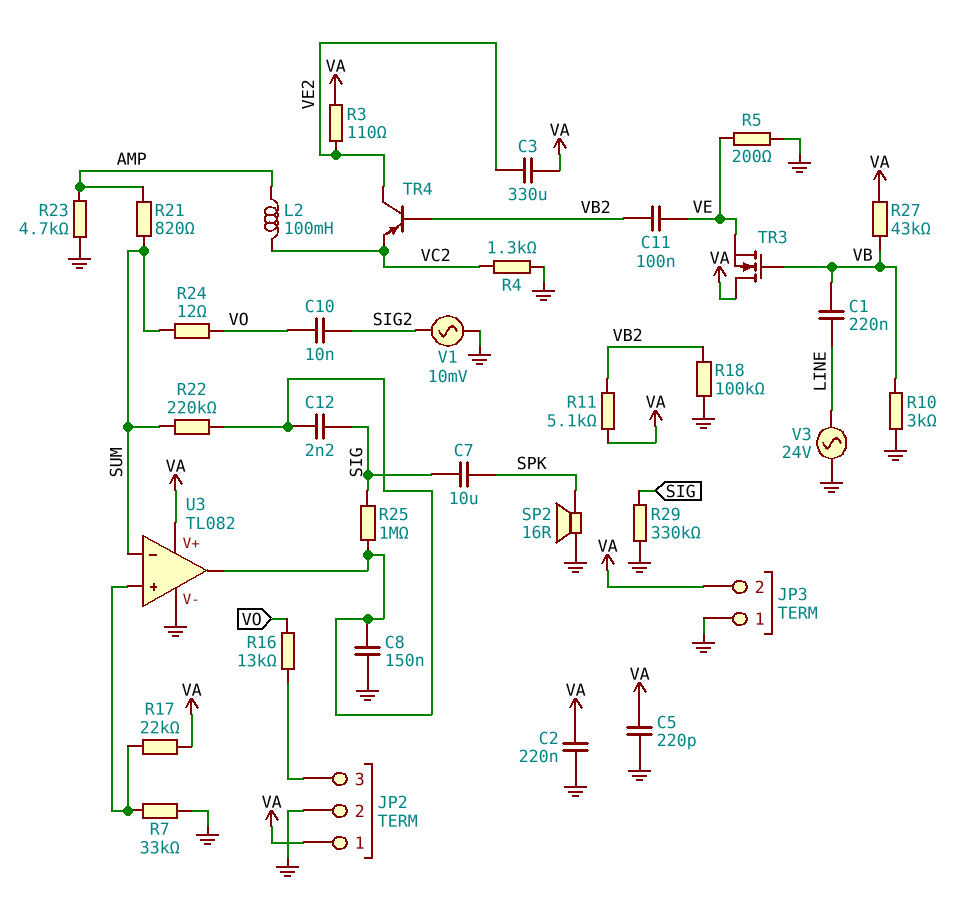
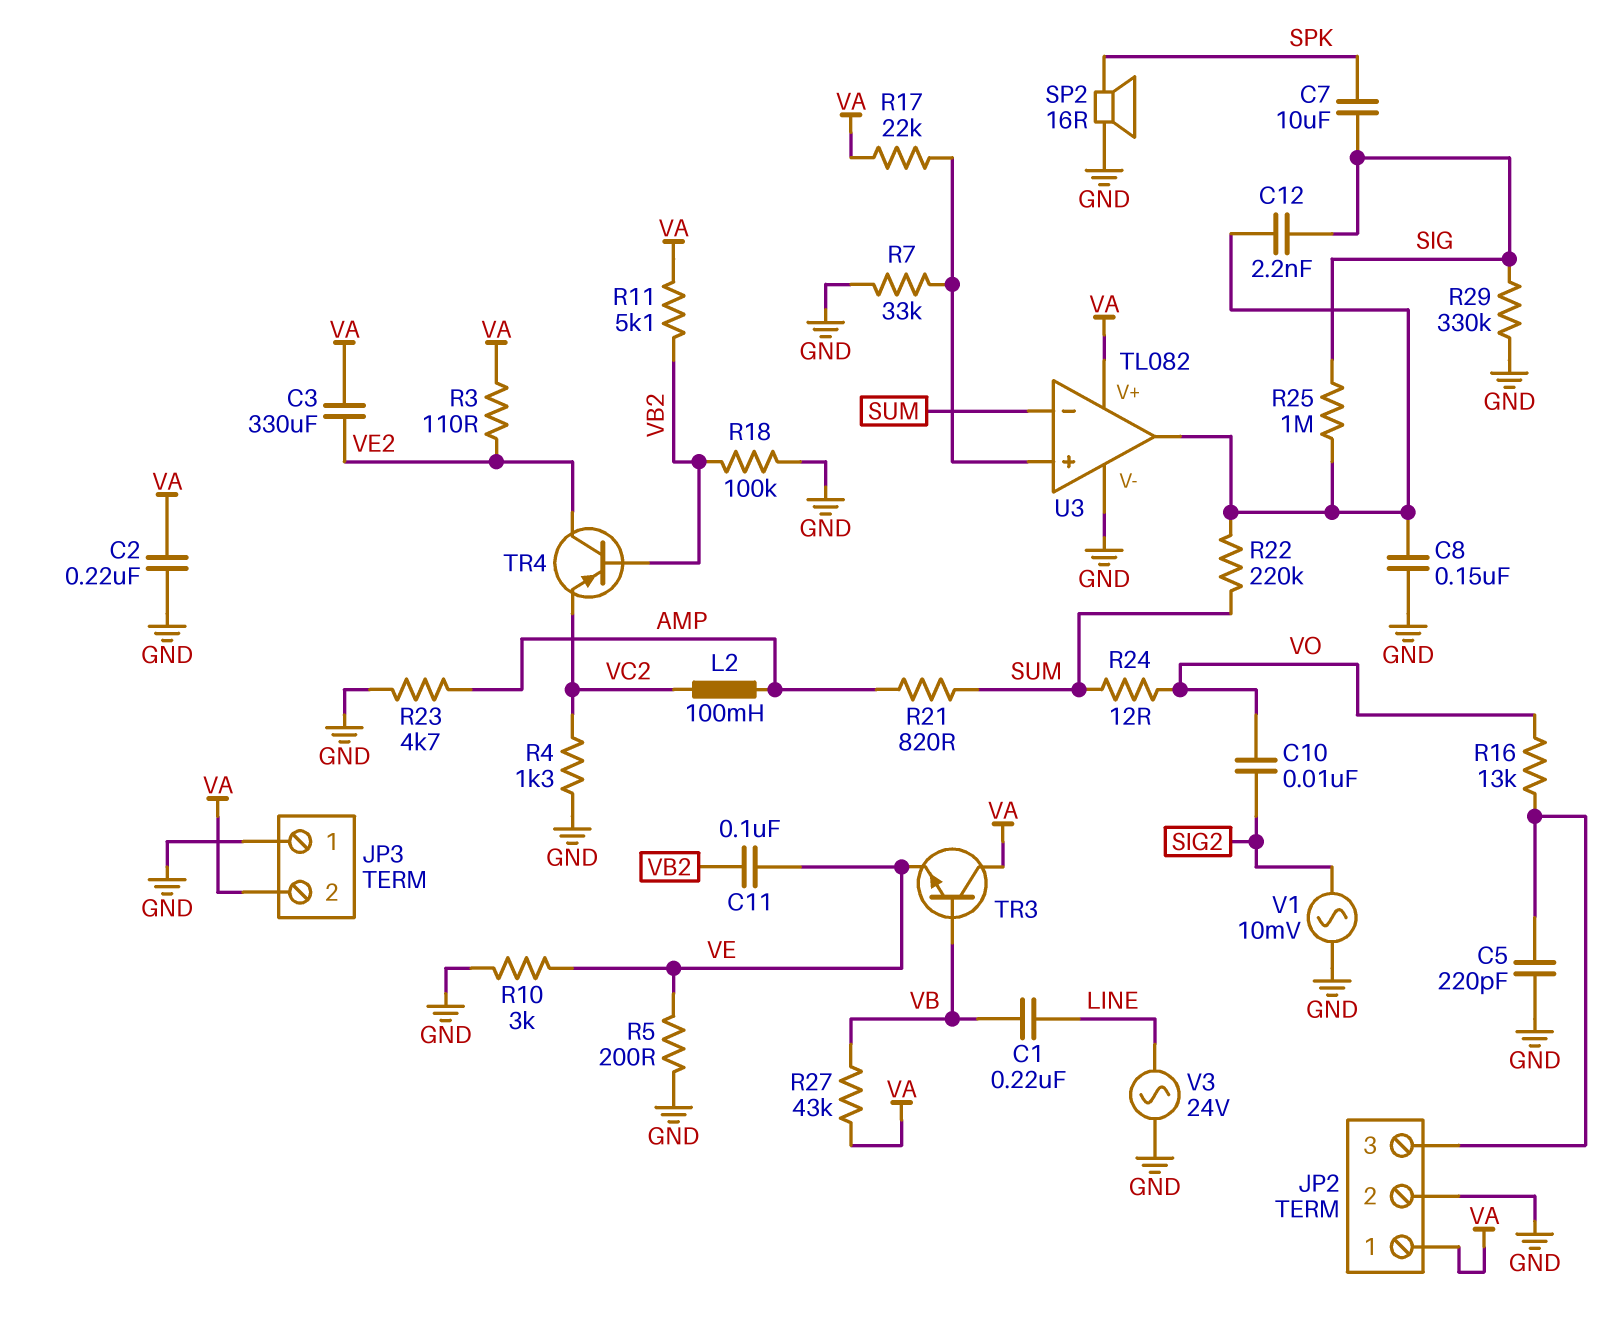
C5: 220pF (GND, VA) -> 220pF (GND, JP2/3)
R10: 3k (GND, VB) -> 3k (GND, VE)
TR3: NMOS (G VB, D VA, S VE) -> NPN (B VB, C VA, E VE)

